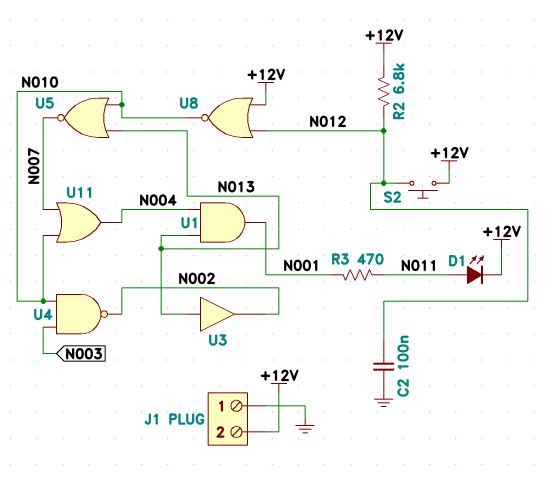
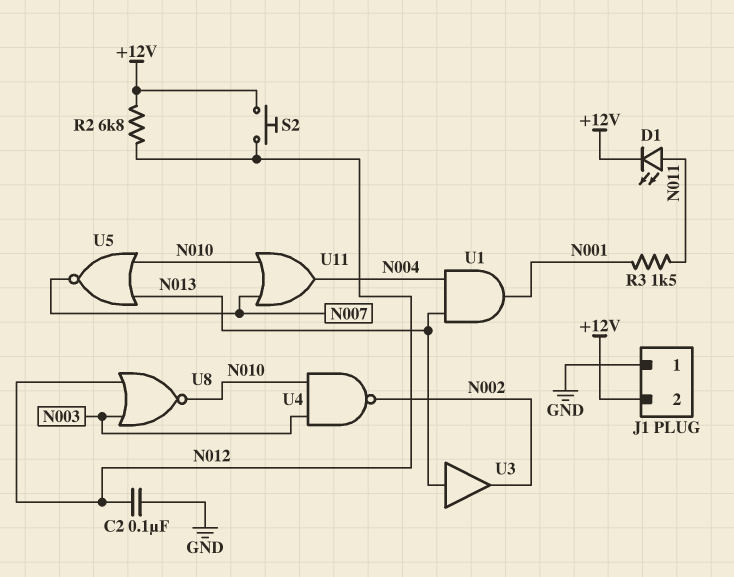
R3: 470 (N001, N011) -> 1.5k (N001, N011)
U8: NOR (in +12V, in N012, out N010) -> NOR (in N003, in N012, out N010)

